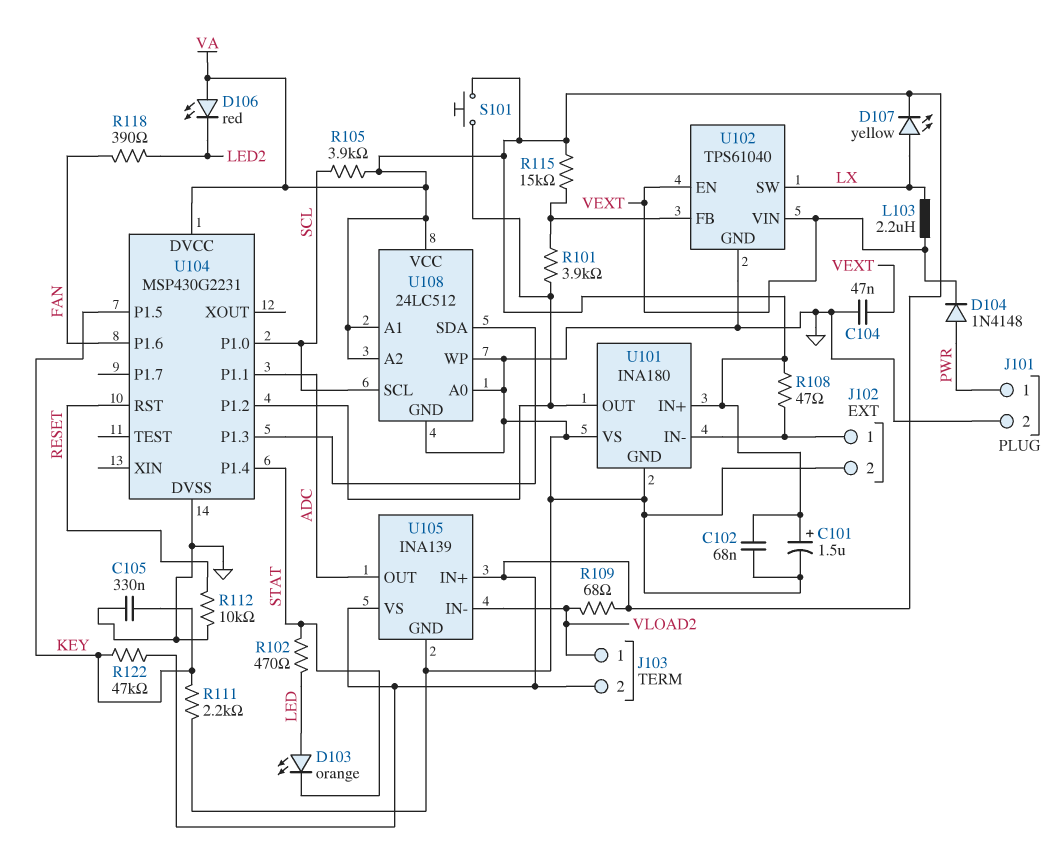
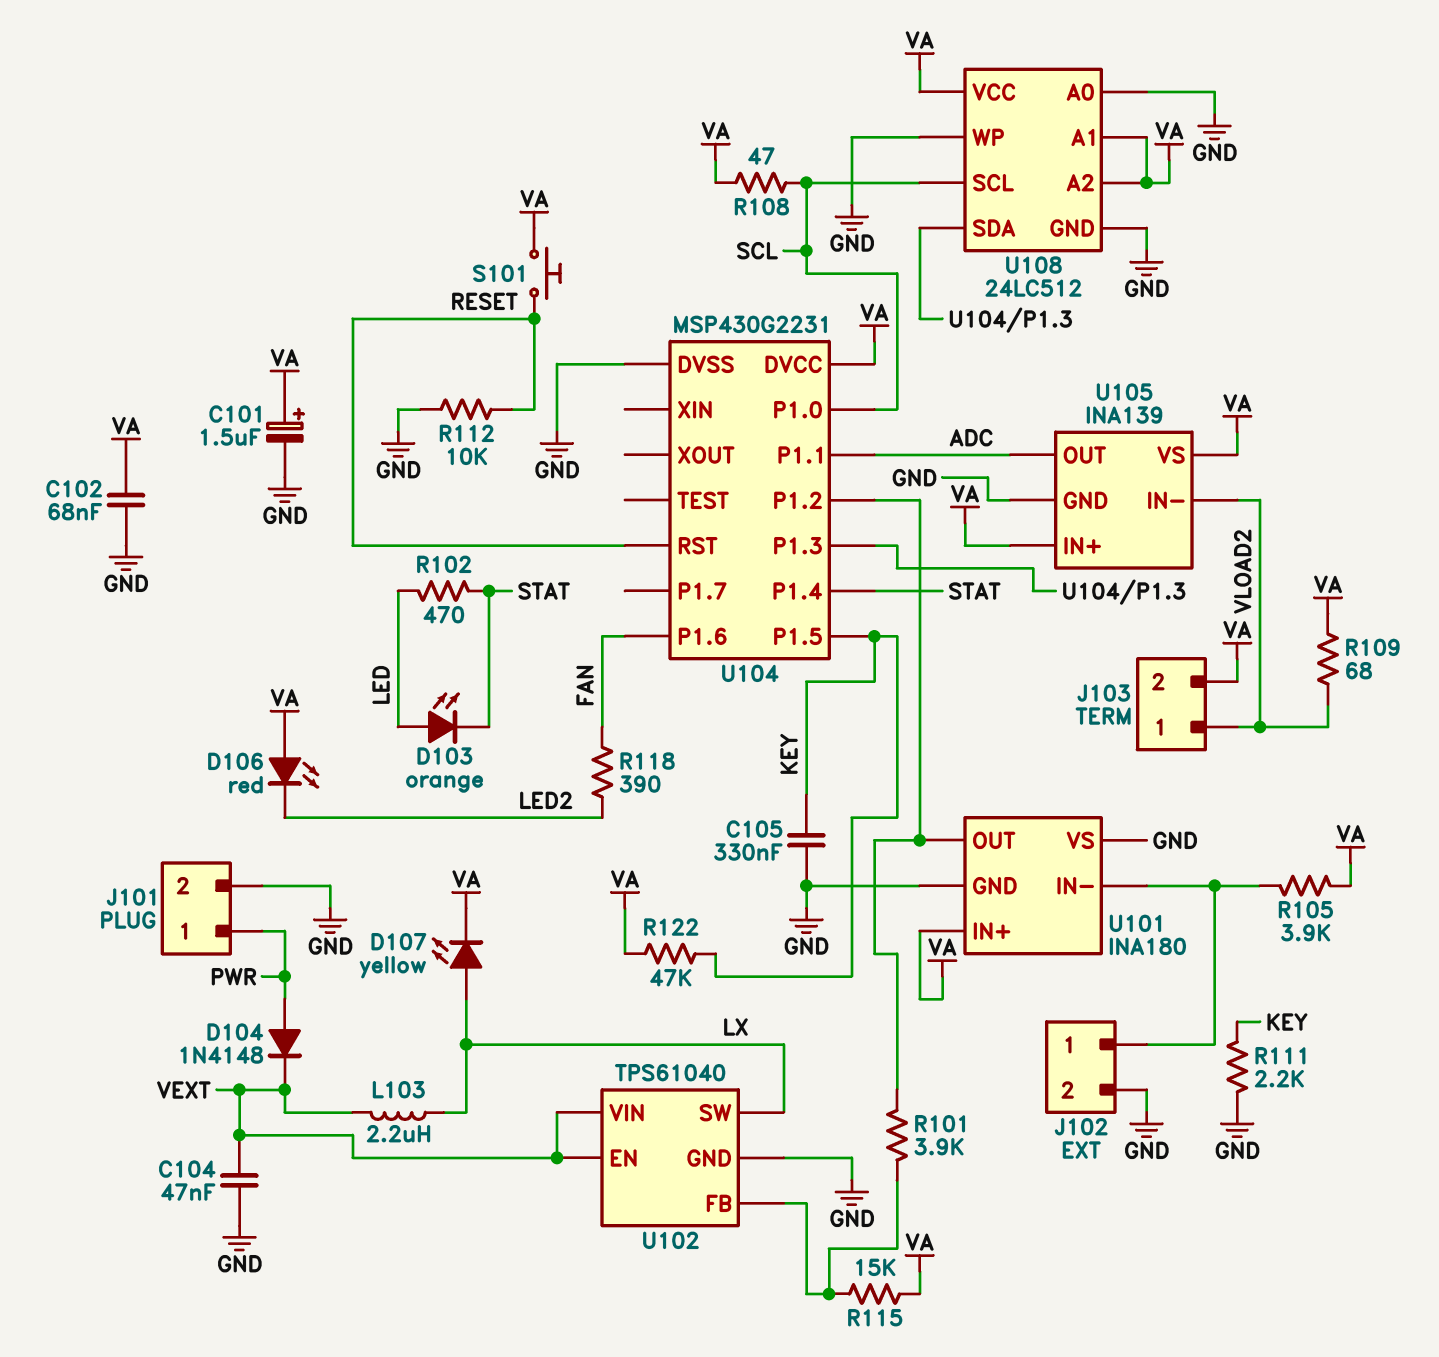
R105: 3.9k (SCL, VA) -> 3.9k (J102/1, VA)
R108: 47 (J102/1, VA) -> 47 (SCL, VA)
S101: button (U101/OUT, VA) -> button (RESET, VA)

